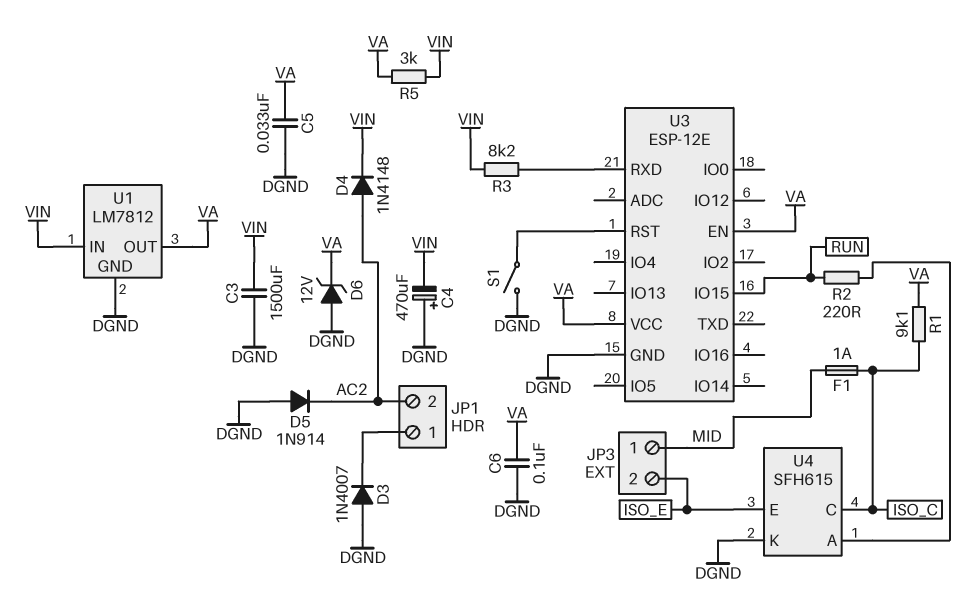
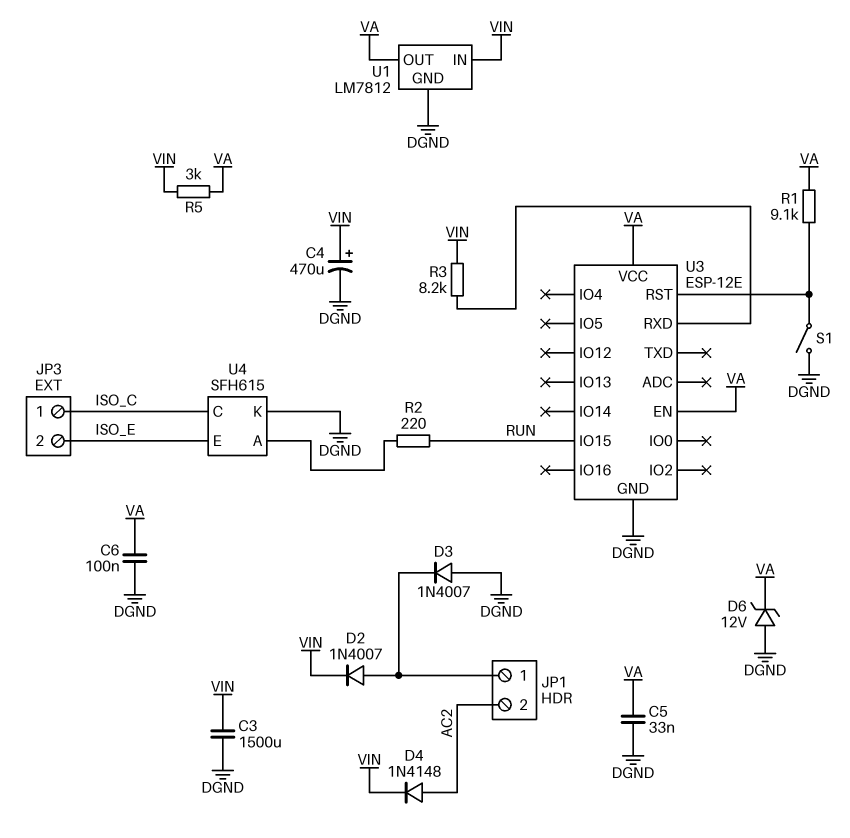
C4: 470uF (plus DGND, minus VIN) -> 470uF (plus VIN, minus DGND)
D2: none -> diode 1N4007 (A JP1/1, K VIN)
D5: diode 1N914 (A DGND, K AC2) -> none
F1: 1A (ISO_C, MID) -> none
JP3 pin 1: MID -> ISO_C
R1: 9.1k (ISO_C, VA) -> 9.1k (U3/RST, VA)

